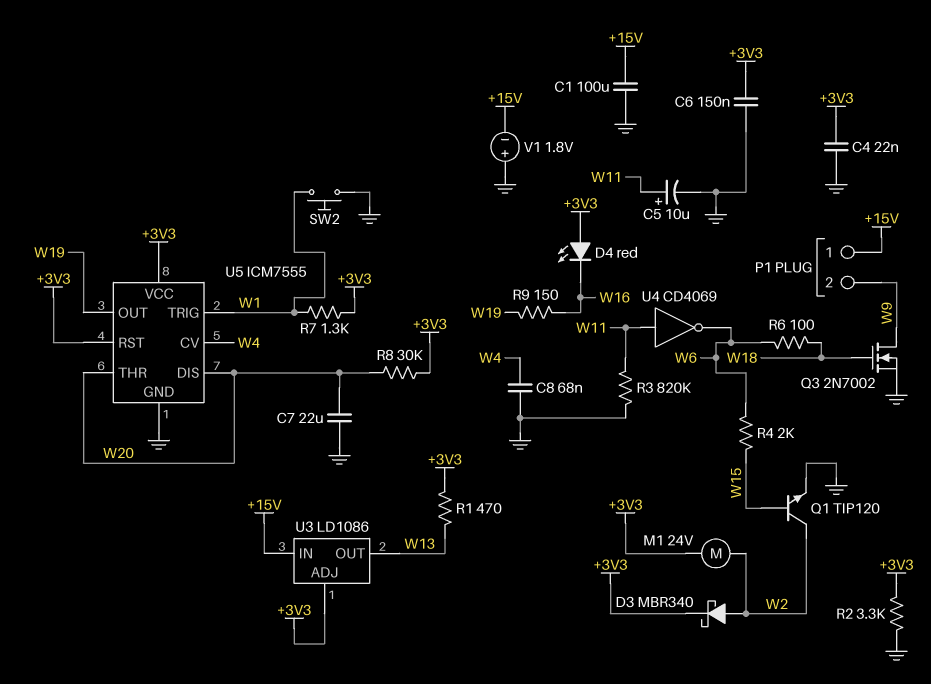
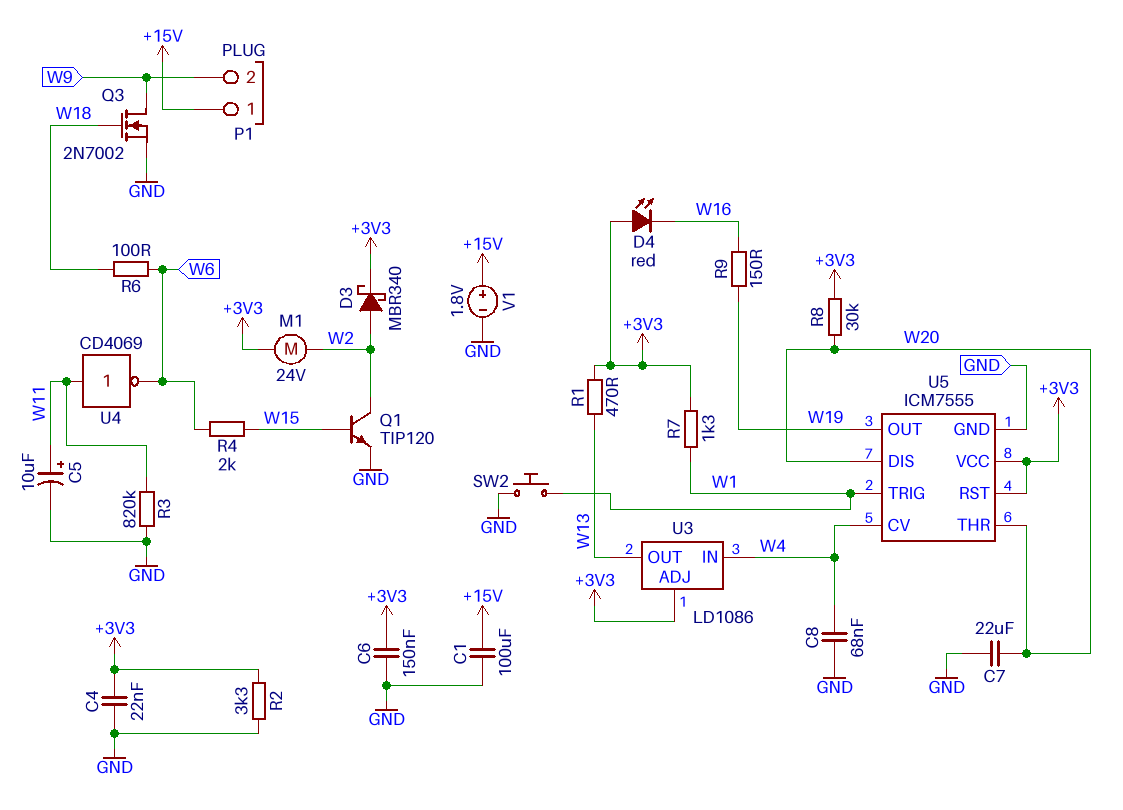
U3 pin IN: +15V -> W4
V1: 1.8V (plus GND, minus +15V) -> 1.8V (plus +15V, minus GND)

